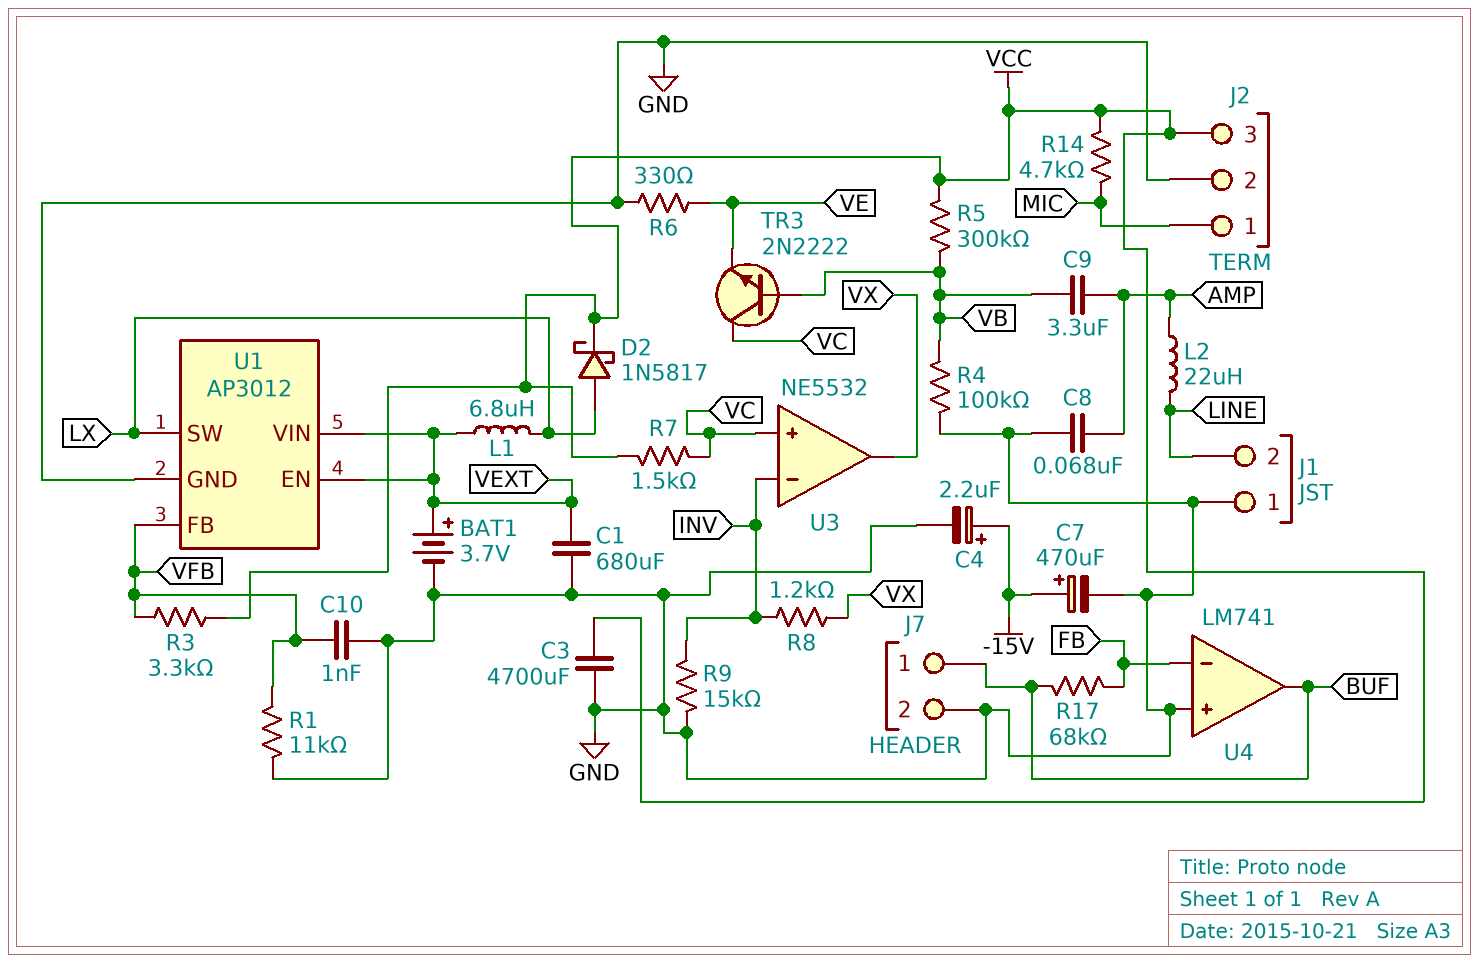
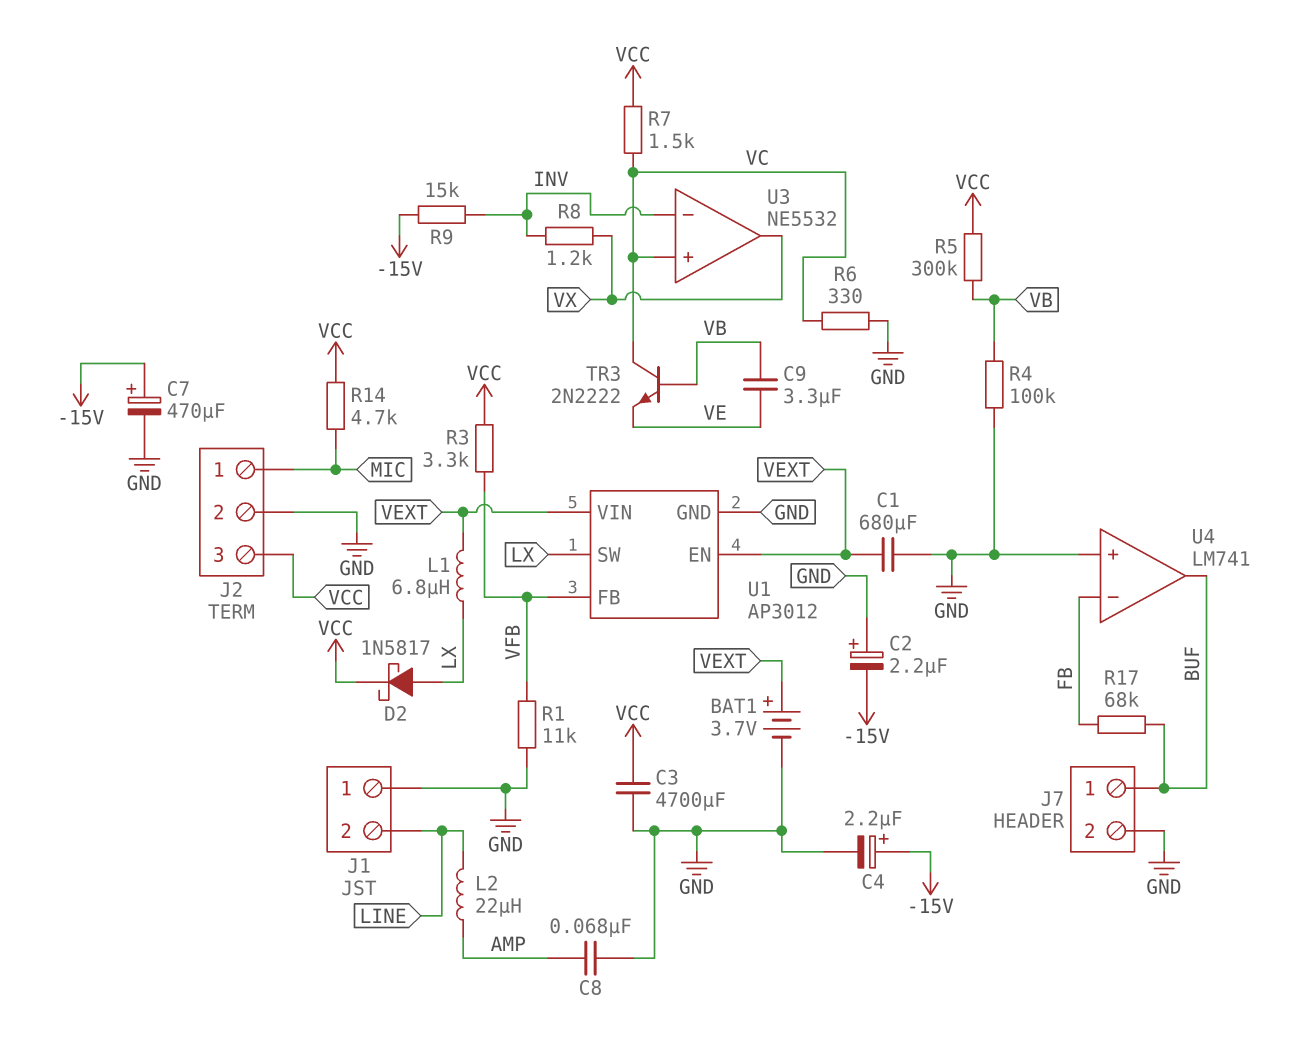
C2: none -> 2.2uF (plus GND, minus -15V)
C9: 3.3uF (AMP, VB) -> 3.3uF (VB, VE)
C10: 1nF (GND, VFB) -> none
R6: 330 (GND, VE) -> 330 (GND, VC)
R9: 15k (GND, INV) -> 15k (-15V, INV)

